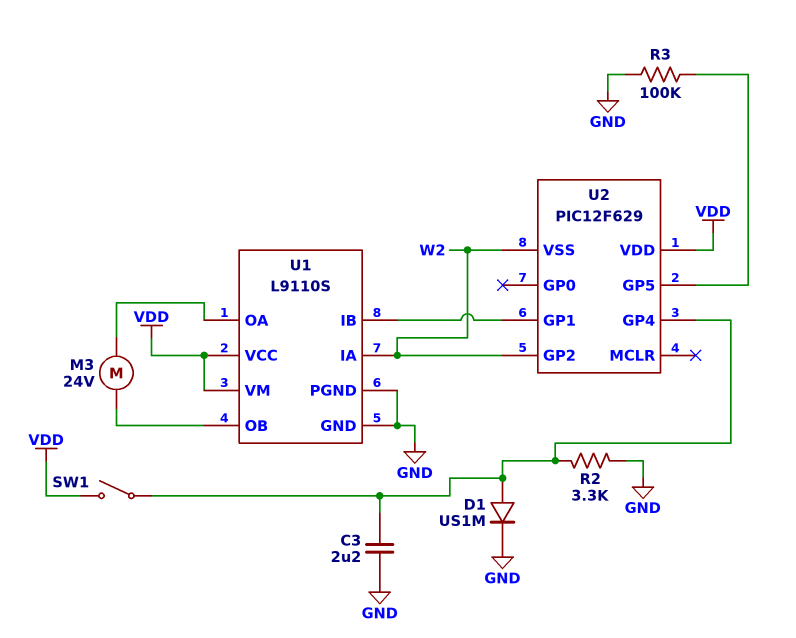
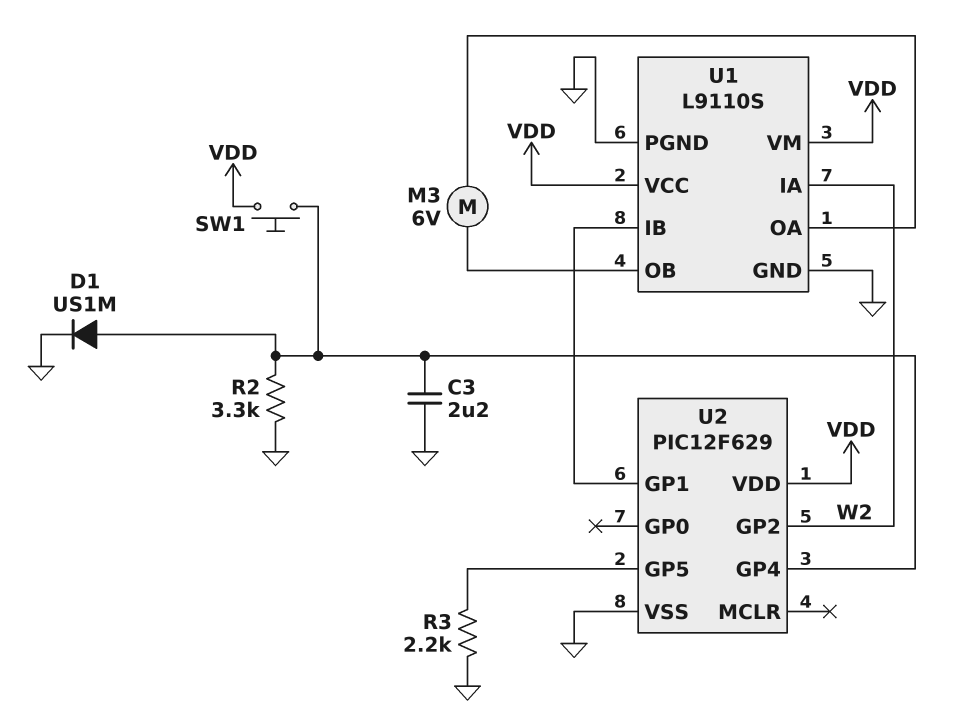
M3: motor 24V (U1/OA, U1/OB) -> motor 6V (U1/OA, U1/OB)
R3: 100k (GND, U2/GP5) -> 2.2k (GND, U2/GP5)
SW1: switch (U2/GP4, VDD) -> button (U2/GP4, VDD)
U2 pin VSS: W2 -> GND

